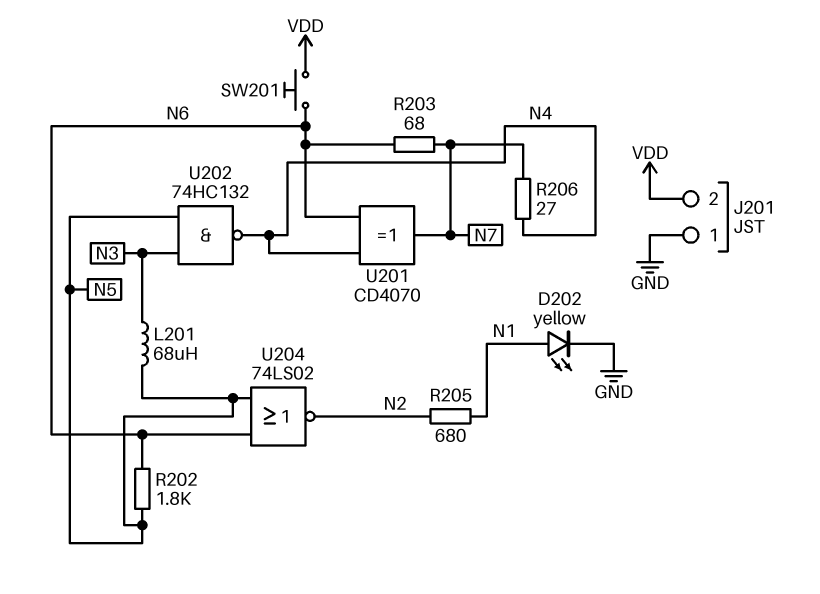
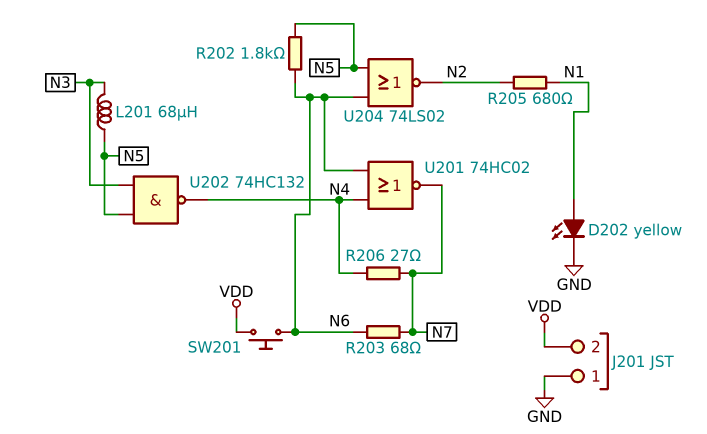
U201: XOR CD4070 (in N4, in N6, out N7) -> NOR 74HC02 (in N4, in N6, out N7)

